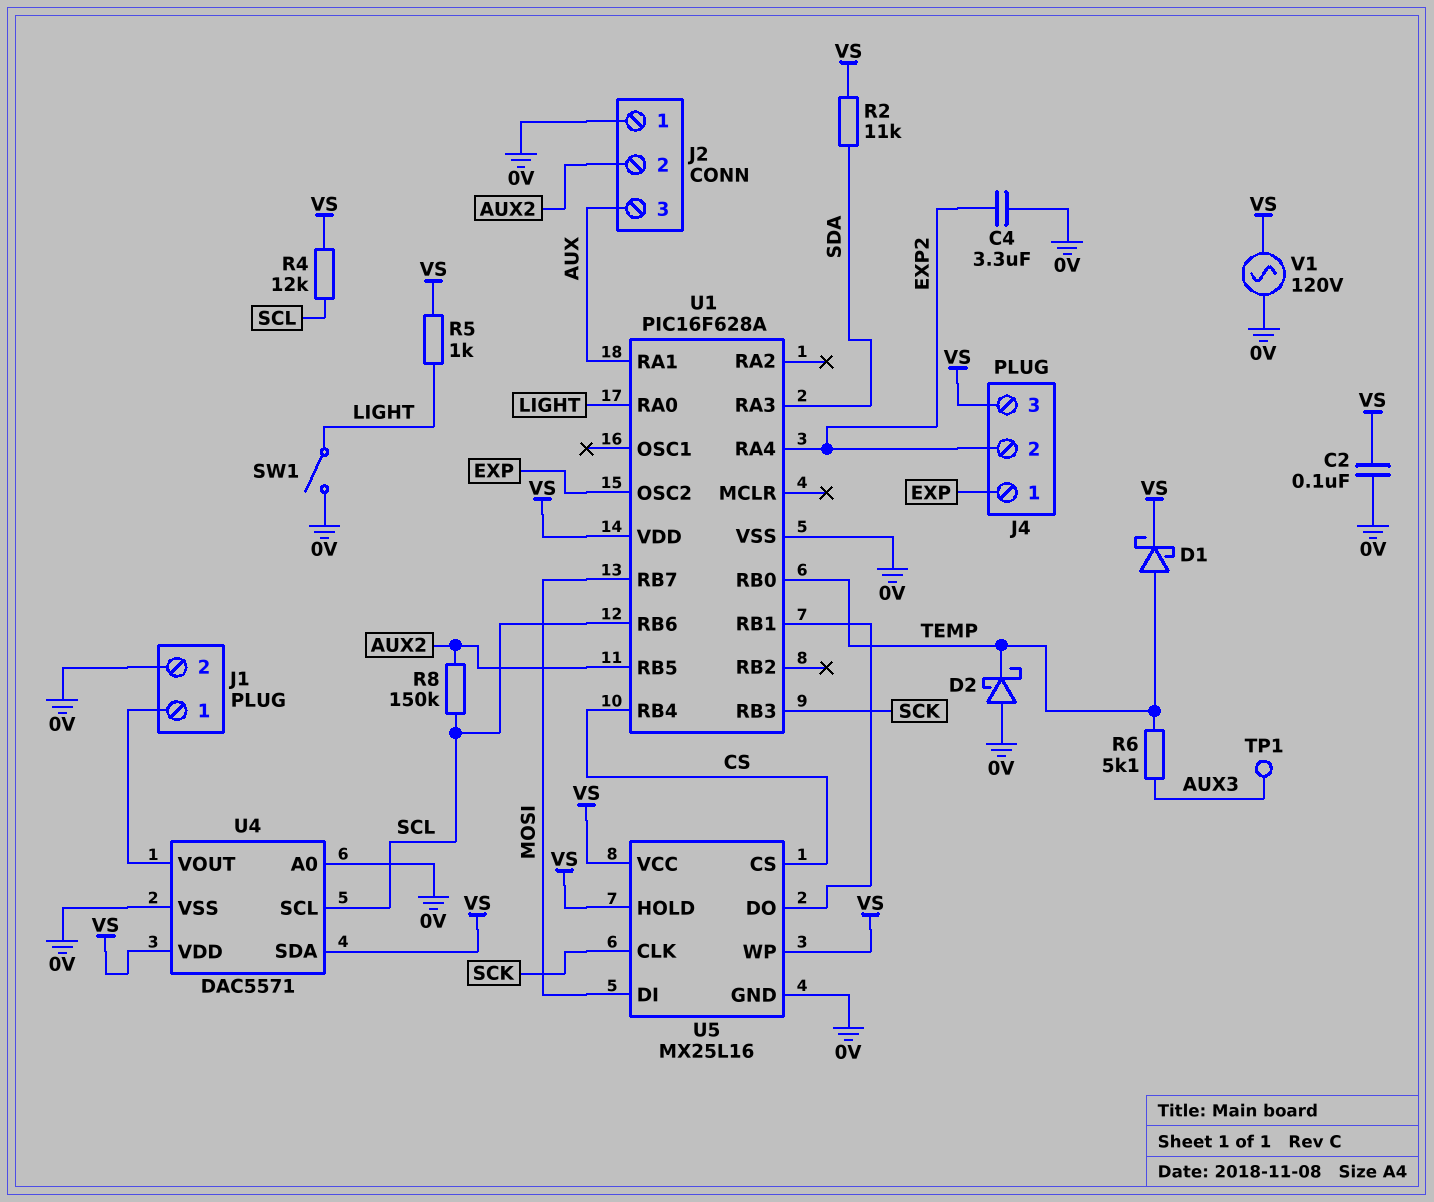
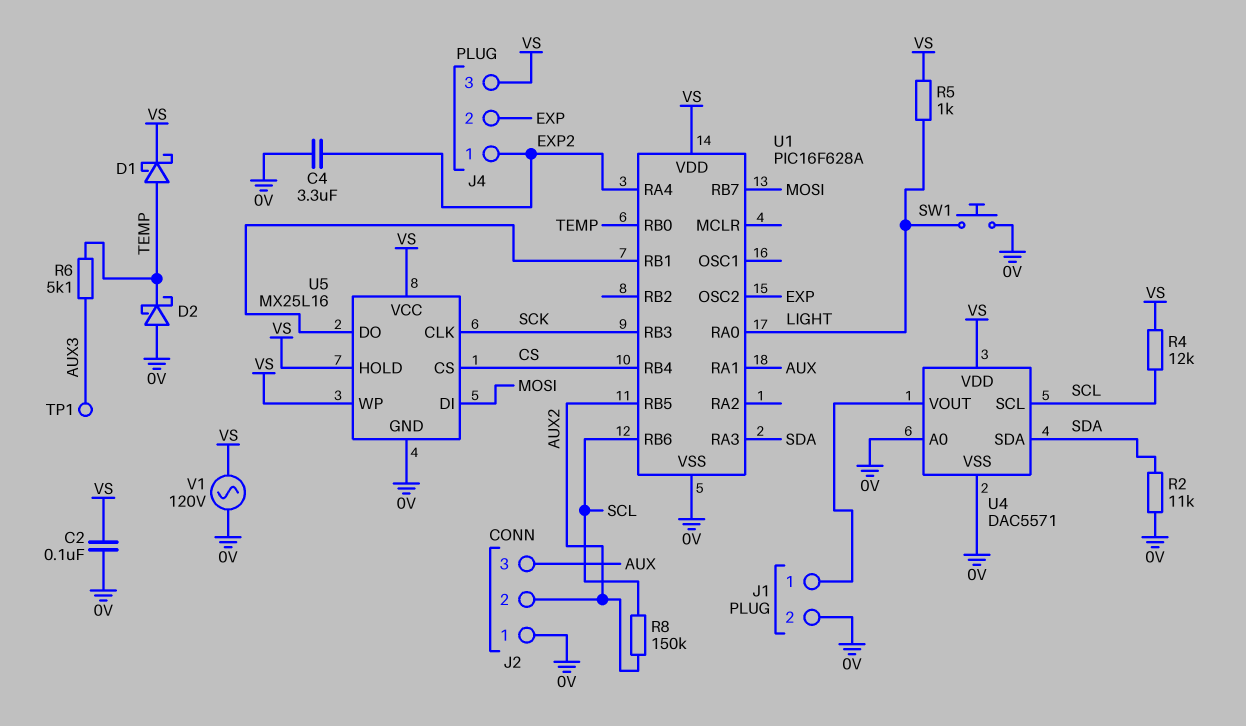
J4 pin 1: EXP -> EXP2
J4 pin 2: EXP2 -> EXP
R2: 11k (SDA, VS) -> 11k (0V, SDA)
SW1: switch (0V, LIGHT) -> button (0V, LIGHT)
U4 pin SDA: VS -> SDA

